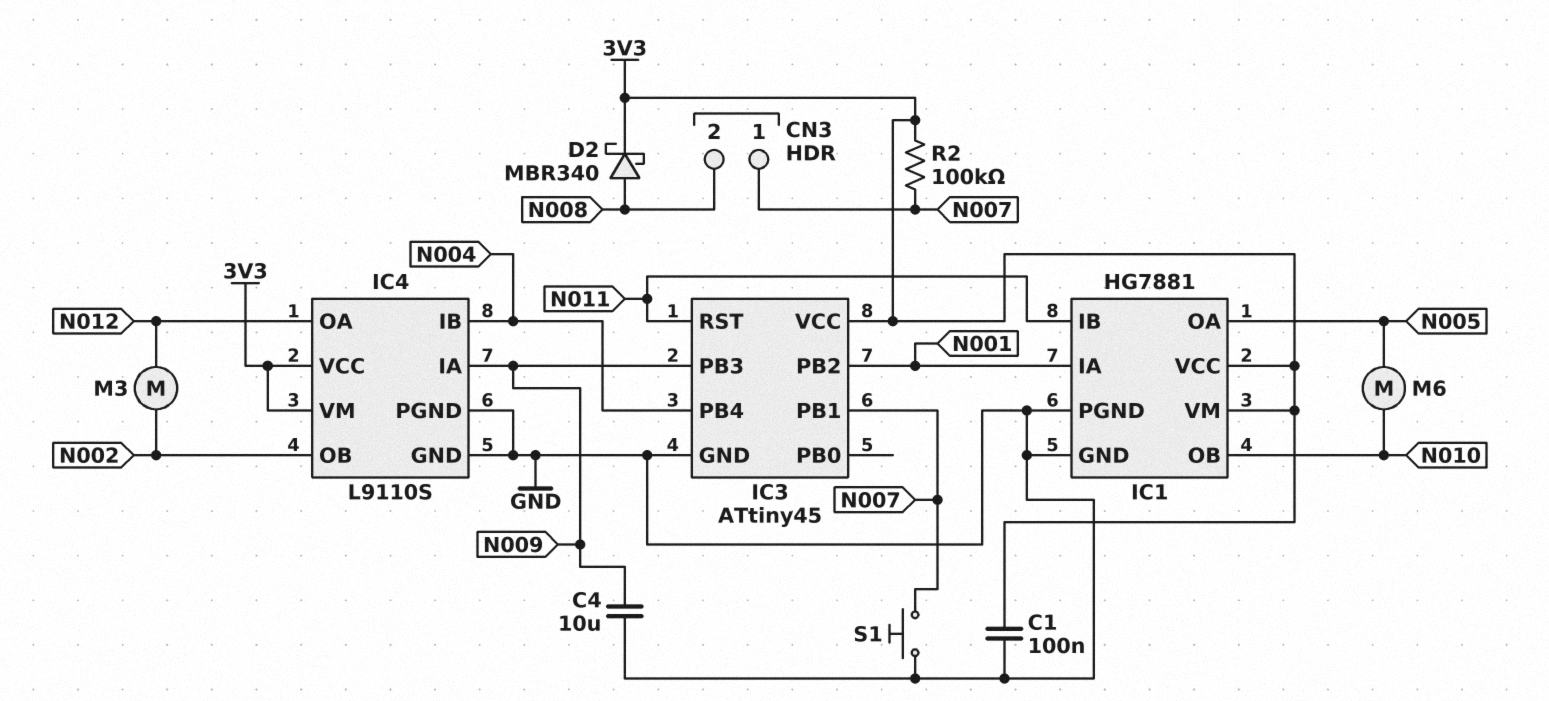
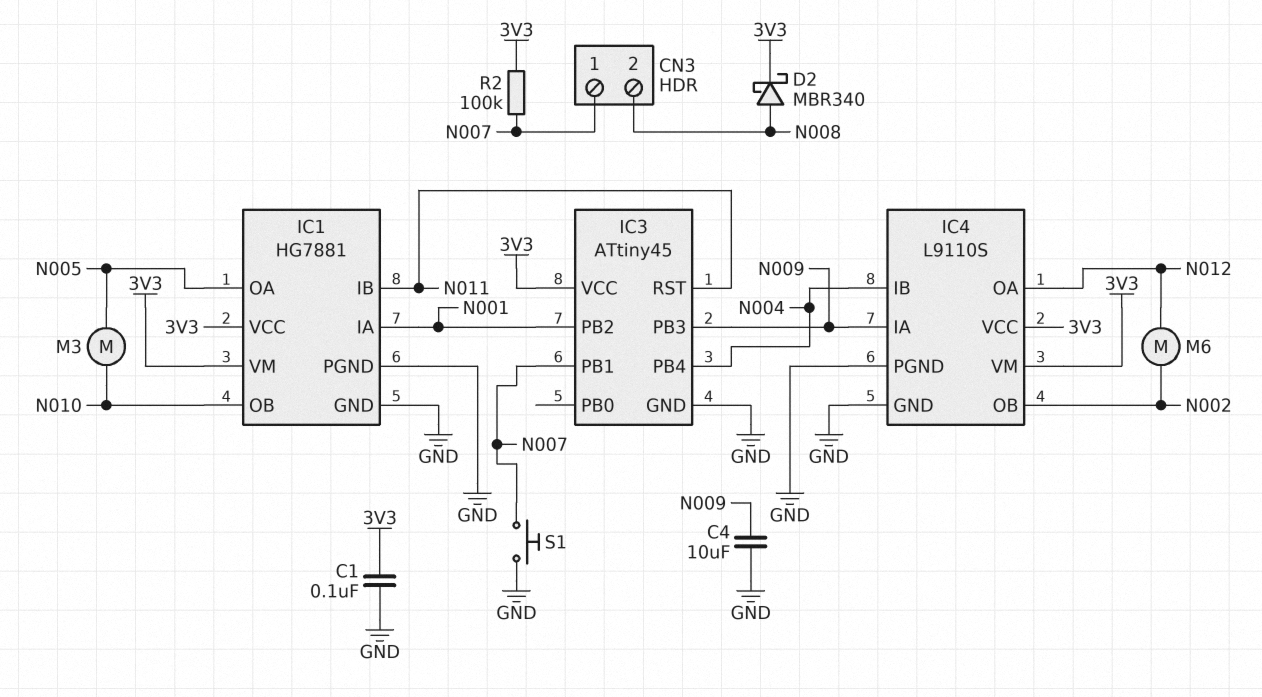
M3: motor (N002, N012) -> motor (N005, N010)
M6: motor (N005, N010) -> motor (N002, N012)

